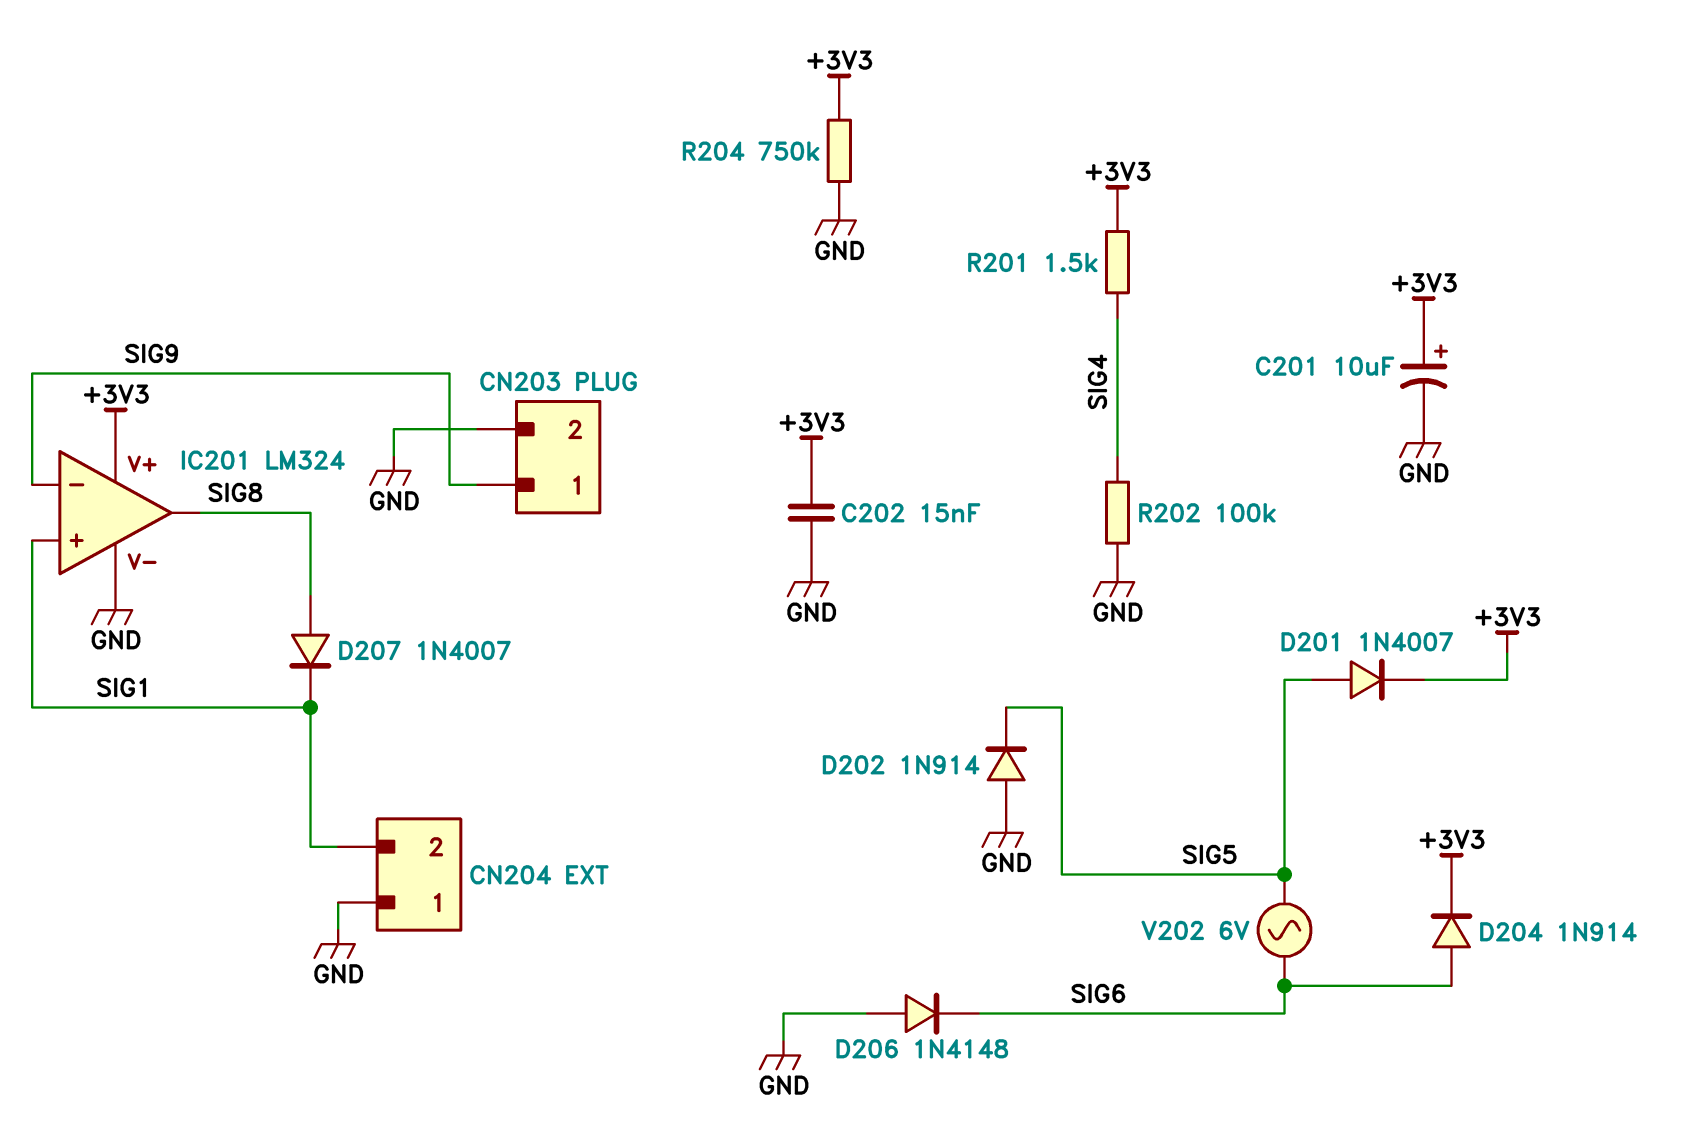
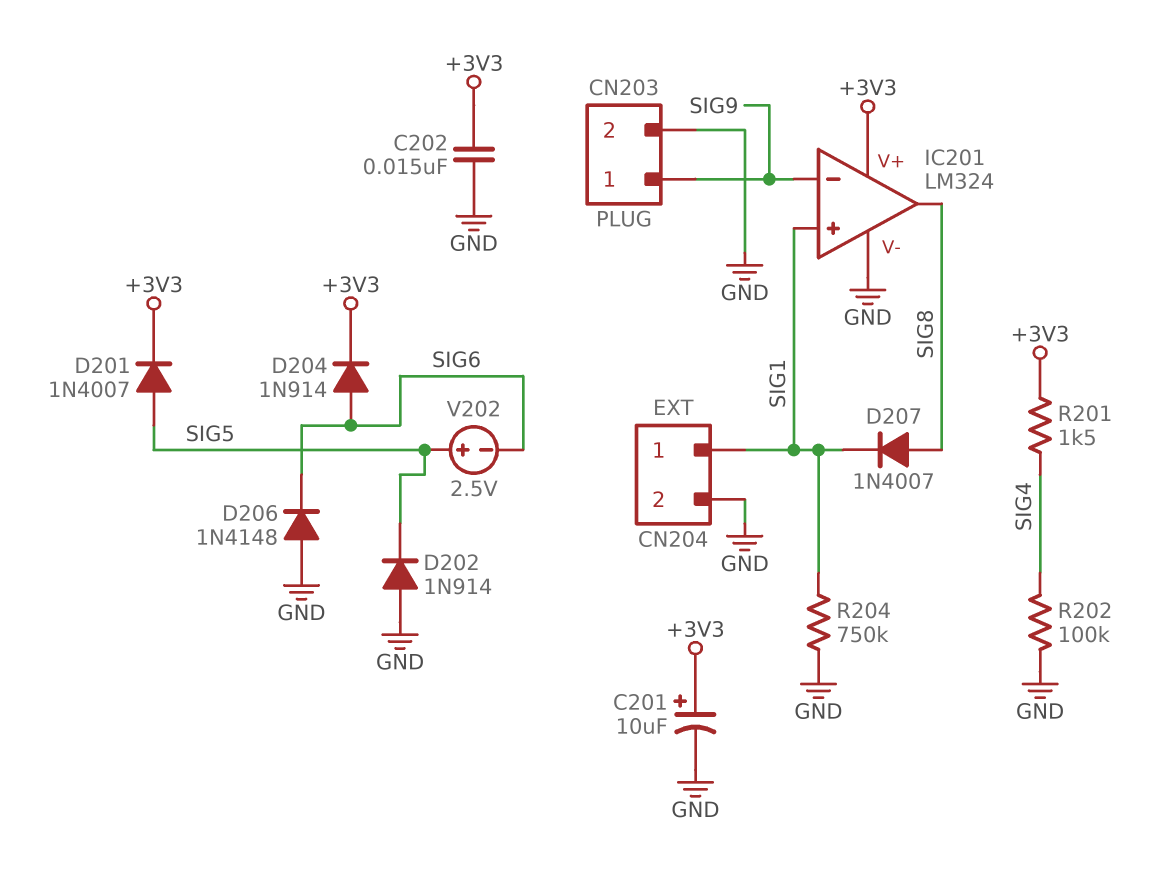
CN204 pin 1: GND -> SIG1
CN204 pin 2: SIG1 -> GND
R204: 750k (+3V3, GND) -> 750k (GND, SIG1)
V202: AC 6V (SIG5, SIG6) -> 2.5V (plus SIG5, minus SIG6)

